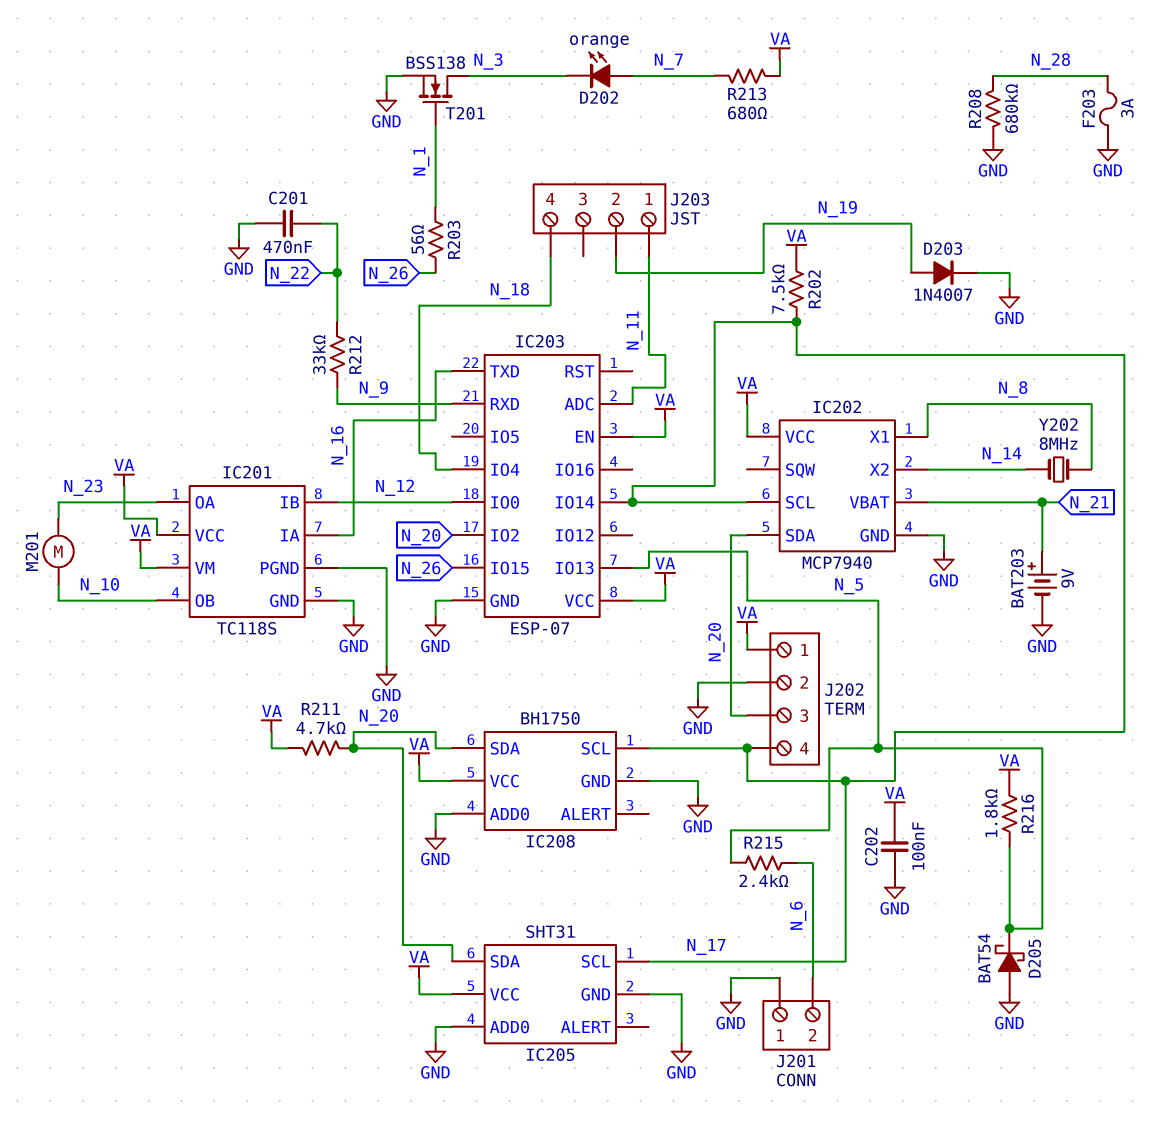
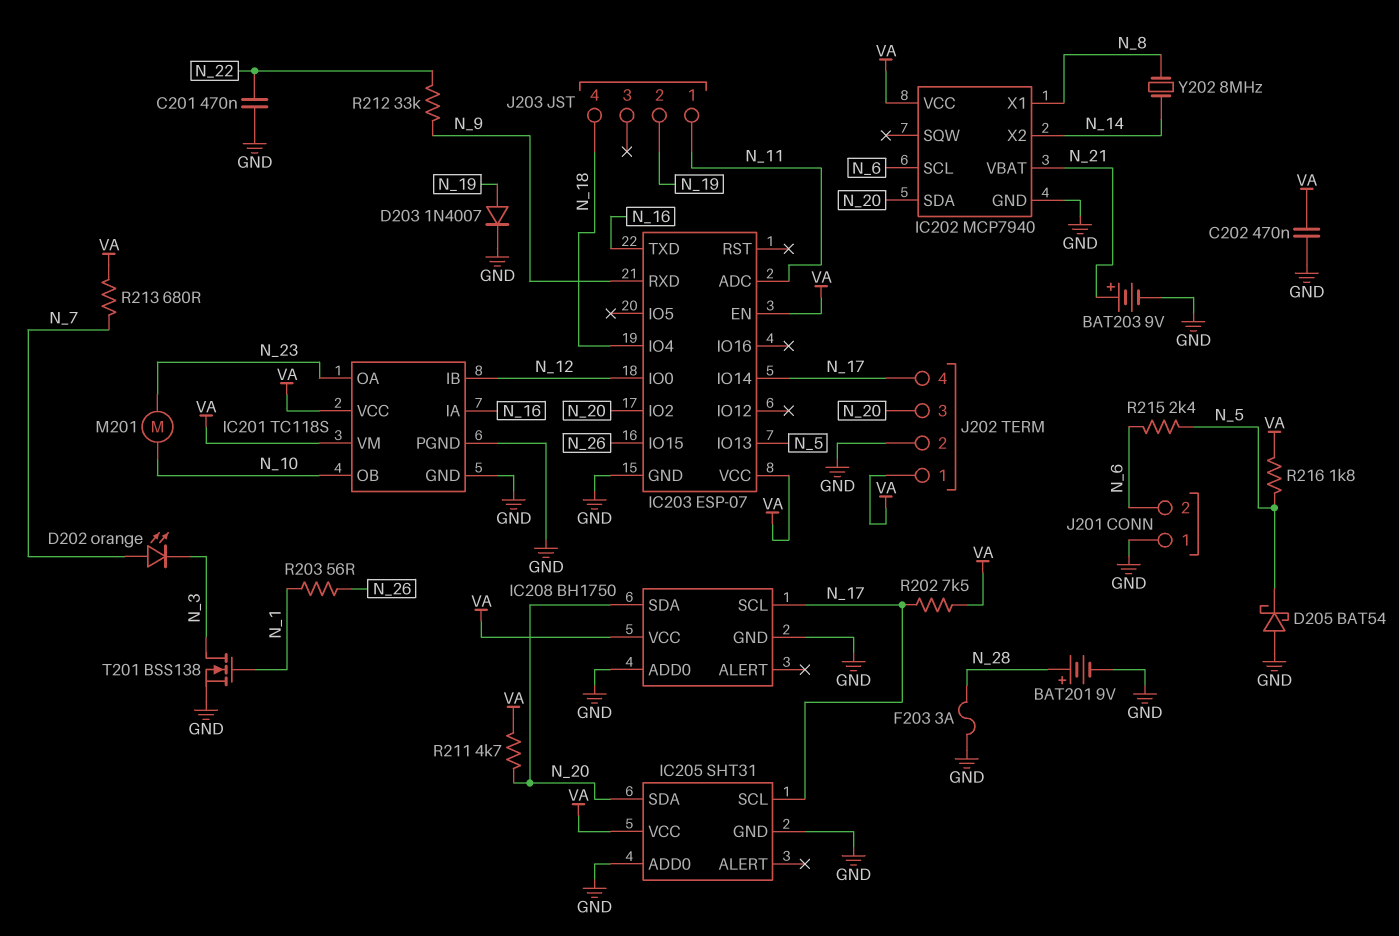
BAT201: none -> 9V (plus N_28, minus GND)
C202: 100nF (GND, VA) -> 470nF (GND, VA)
IC202 pin SCL: N_17 -> N_6
R208: 680k (GND, N_28) -> none

